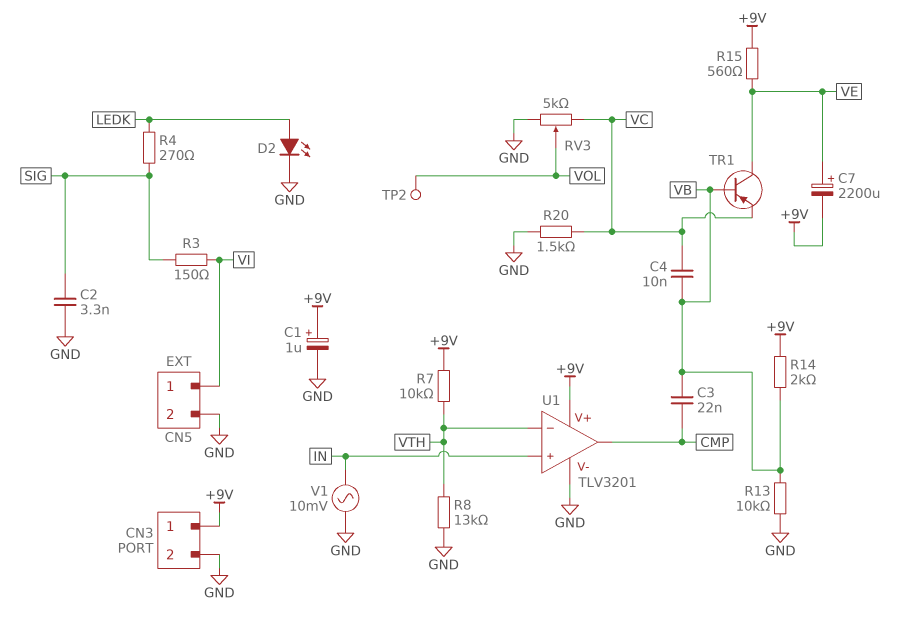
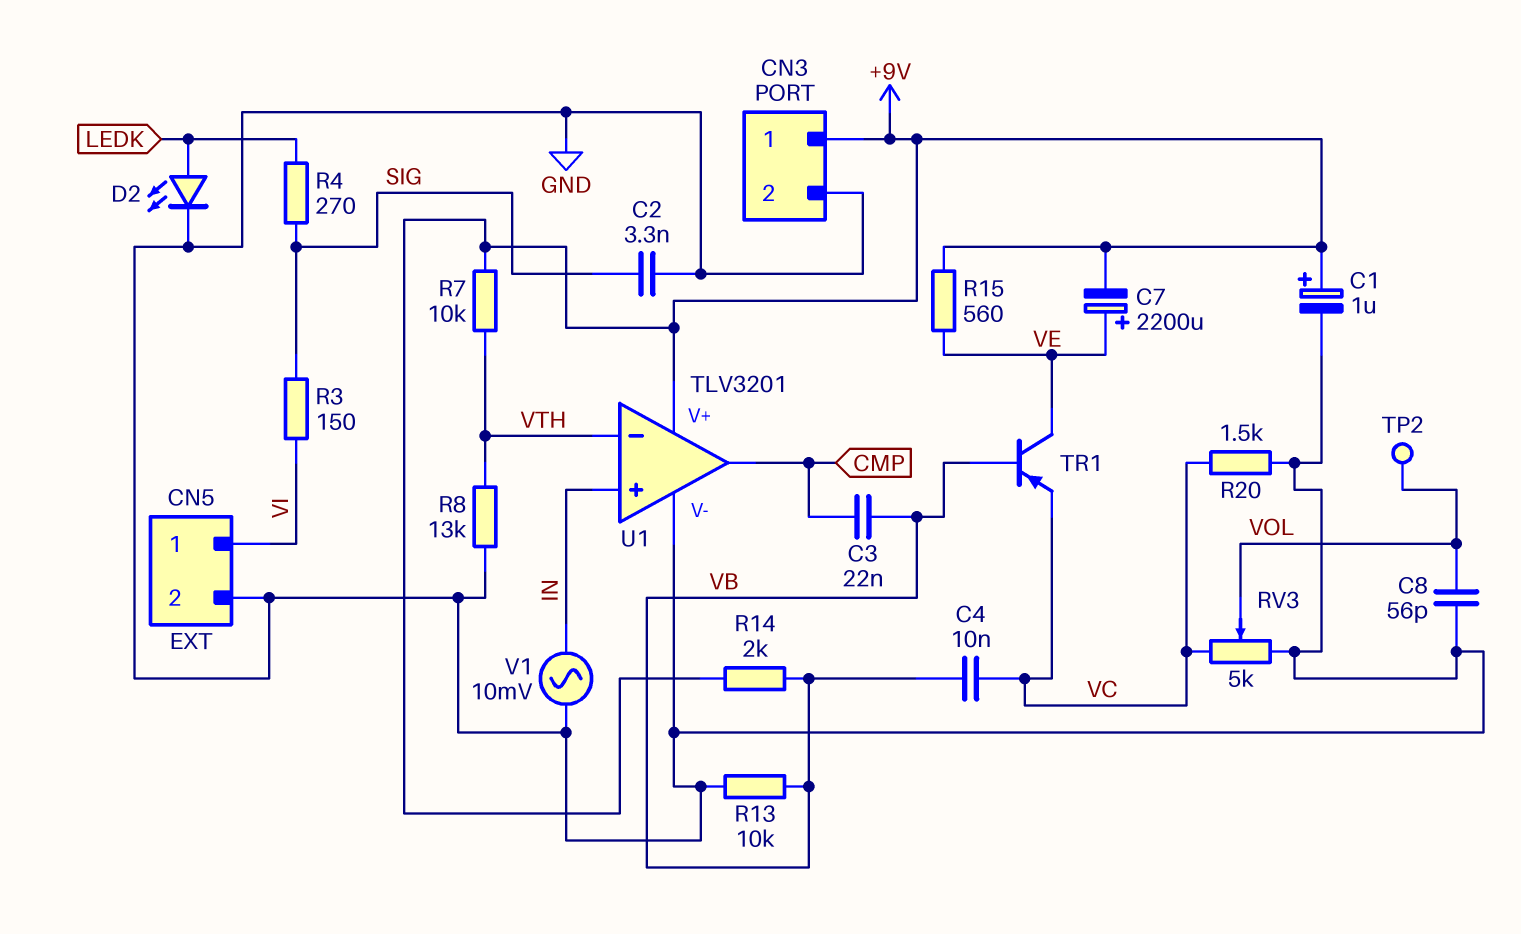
C8: none -> 56pF (GND, VOL)

